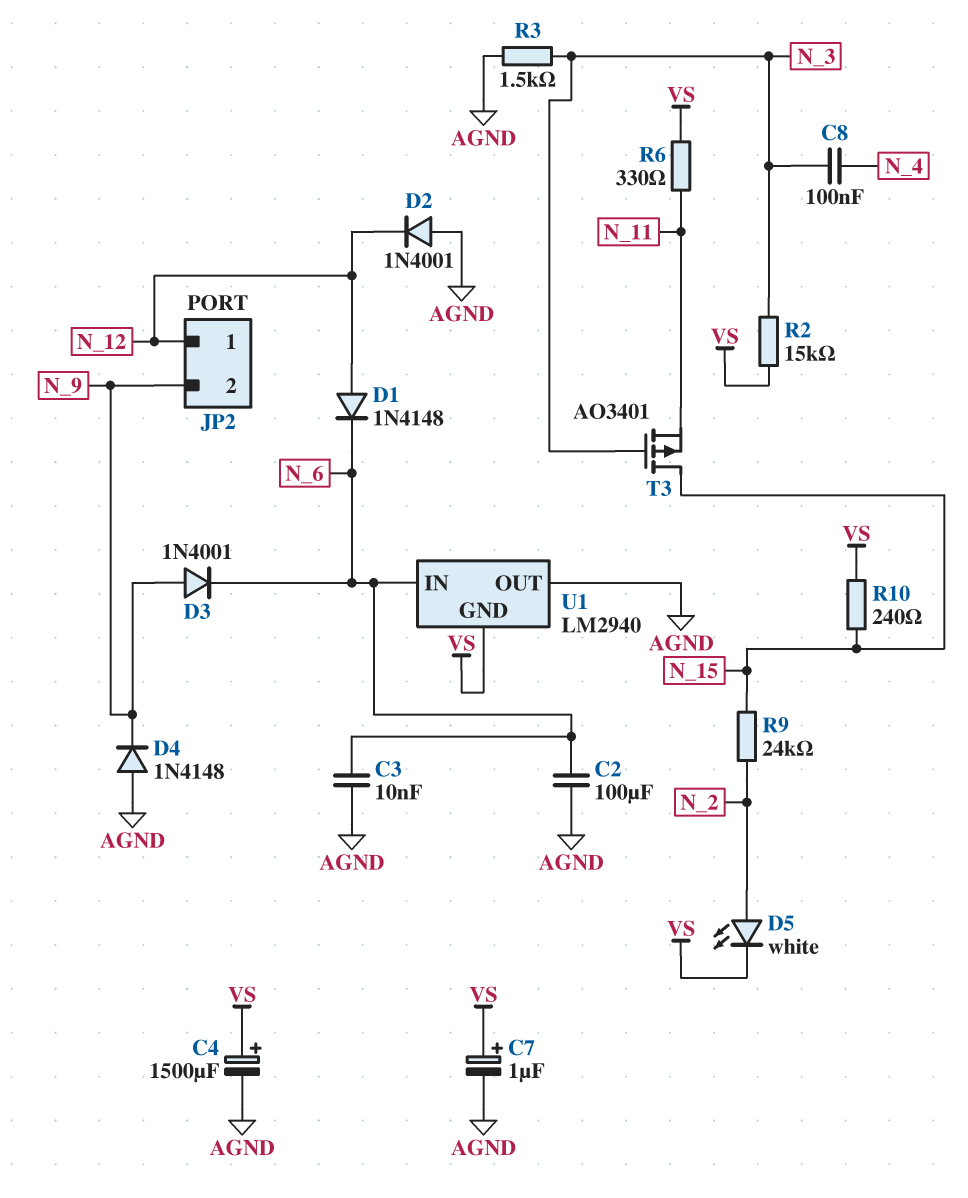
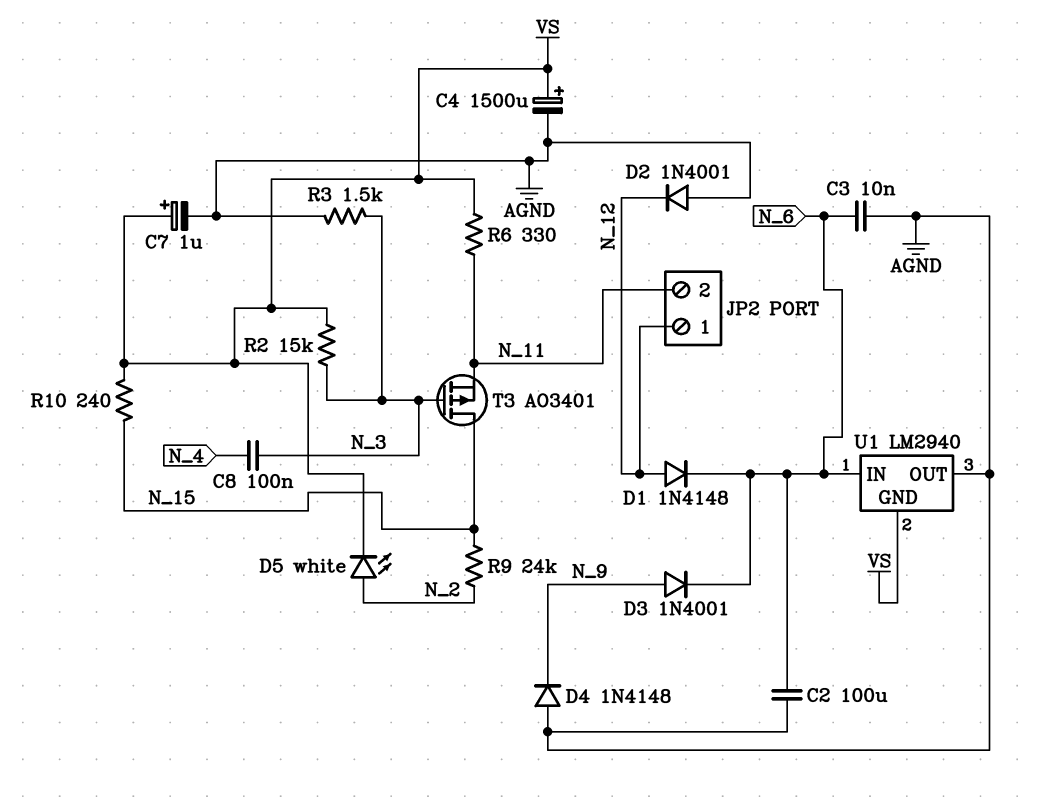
JP2 pin 2: N_9 -> N_11

